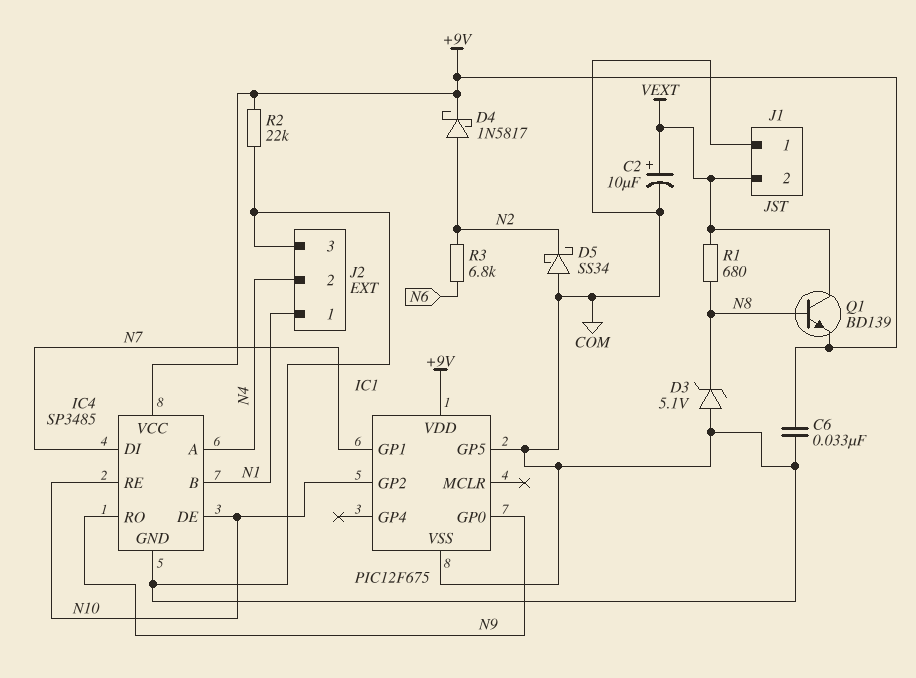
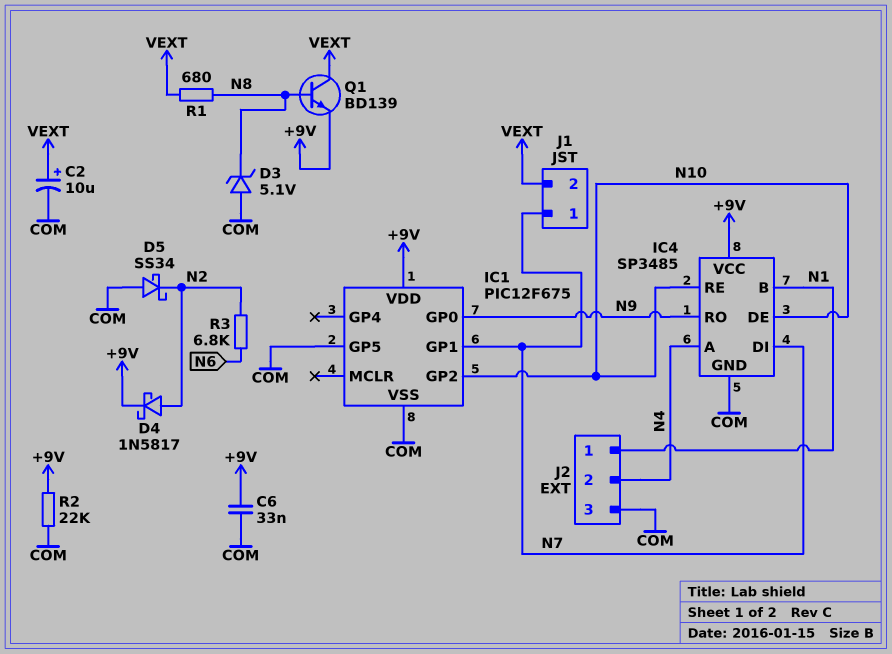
J1 pin 1: COM -> N7

